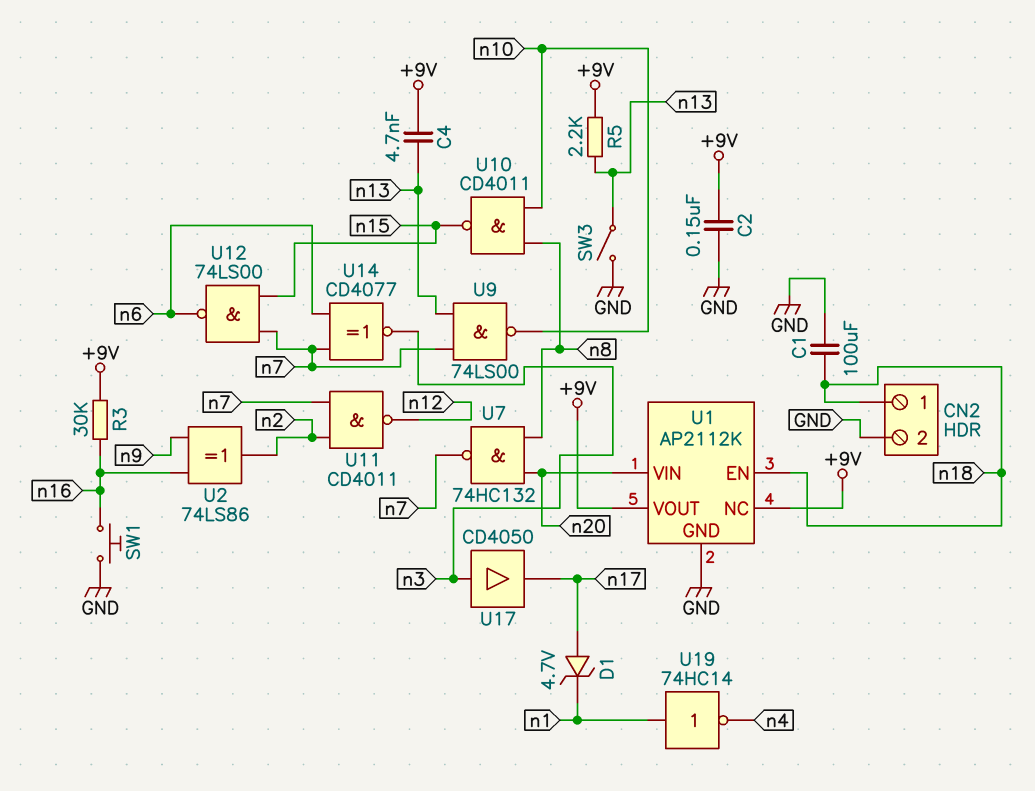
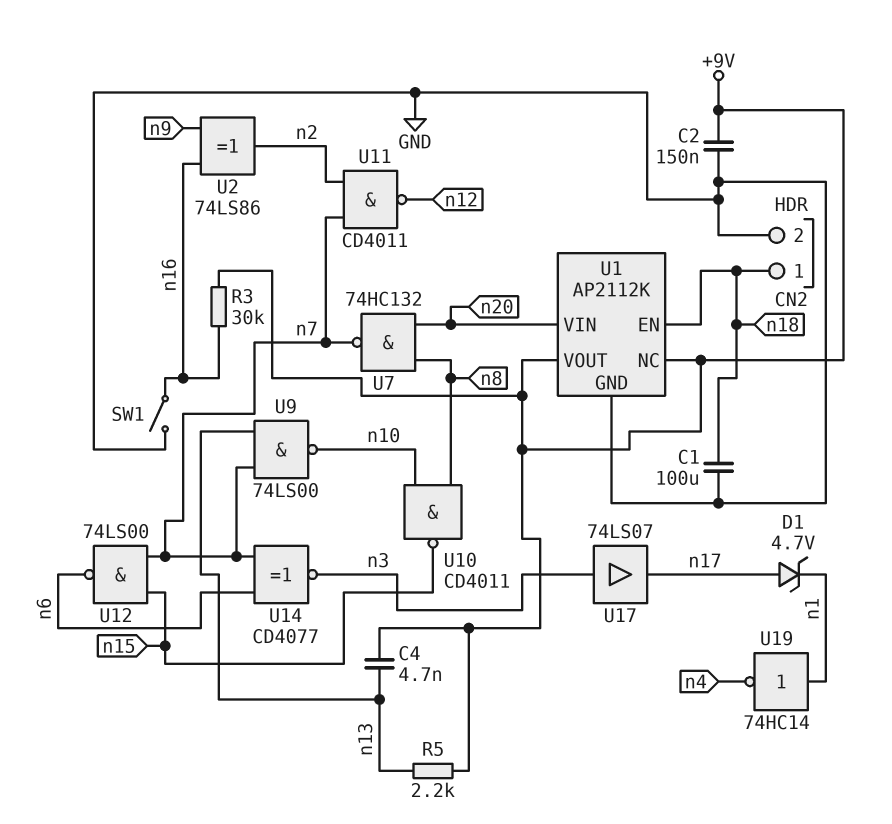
SW1: button (GND, n16) -> switch (GND, n16)
SW3: switch (GND, n13) -> none
U17: buffer CD4050 (in n3, out n17) -> buffer 74LS07 (in n3, out n17)

